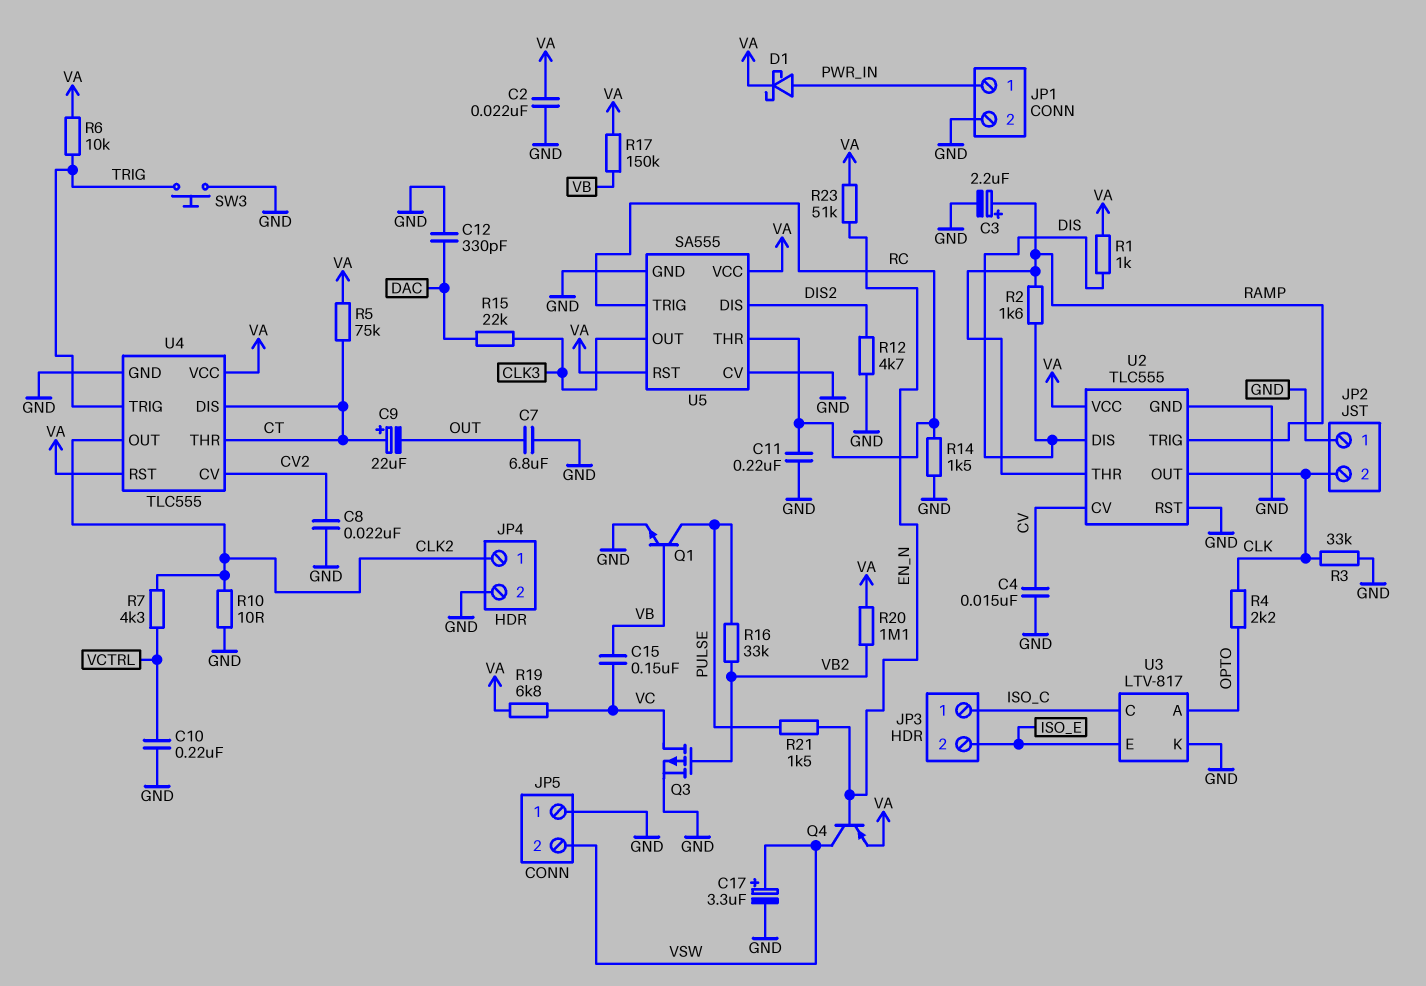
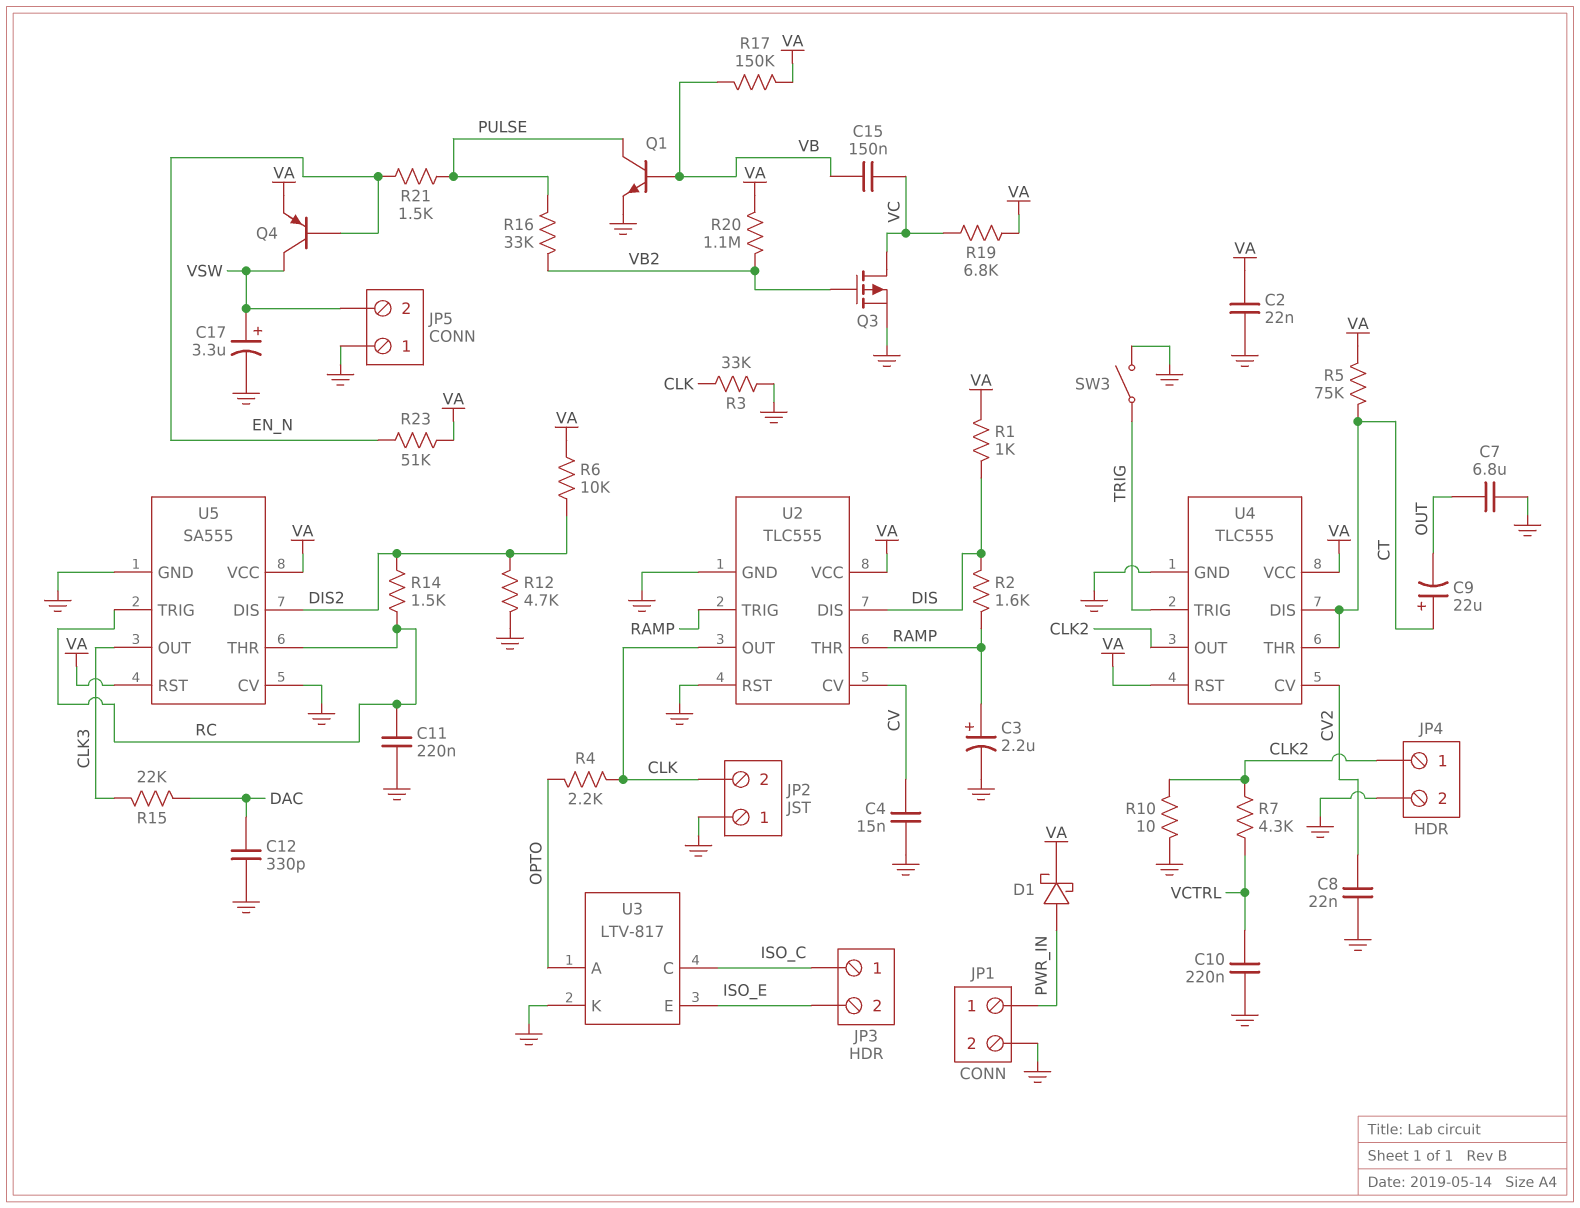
R6: 10k (TRIG, VA) -> 10k (DIS2, VA)
R14: 1.5k (GND, RC) -> 1.5k (DIS2, RC)
SW3: button (GND, TRIG) -> switch (GND, TRIG)

